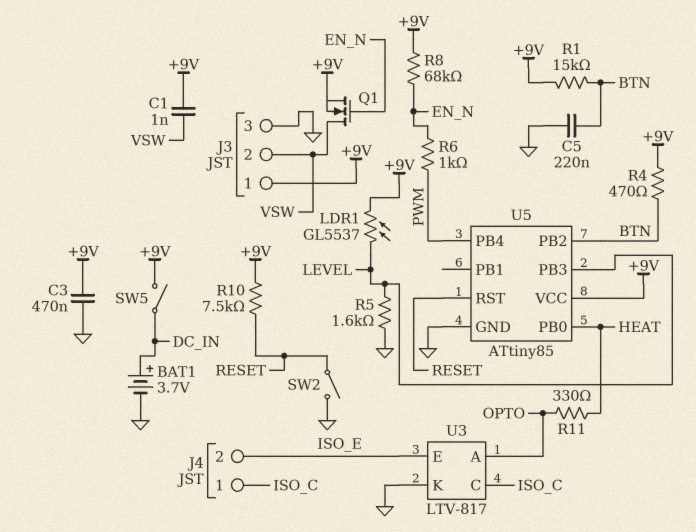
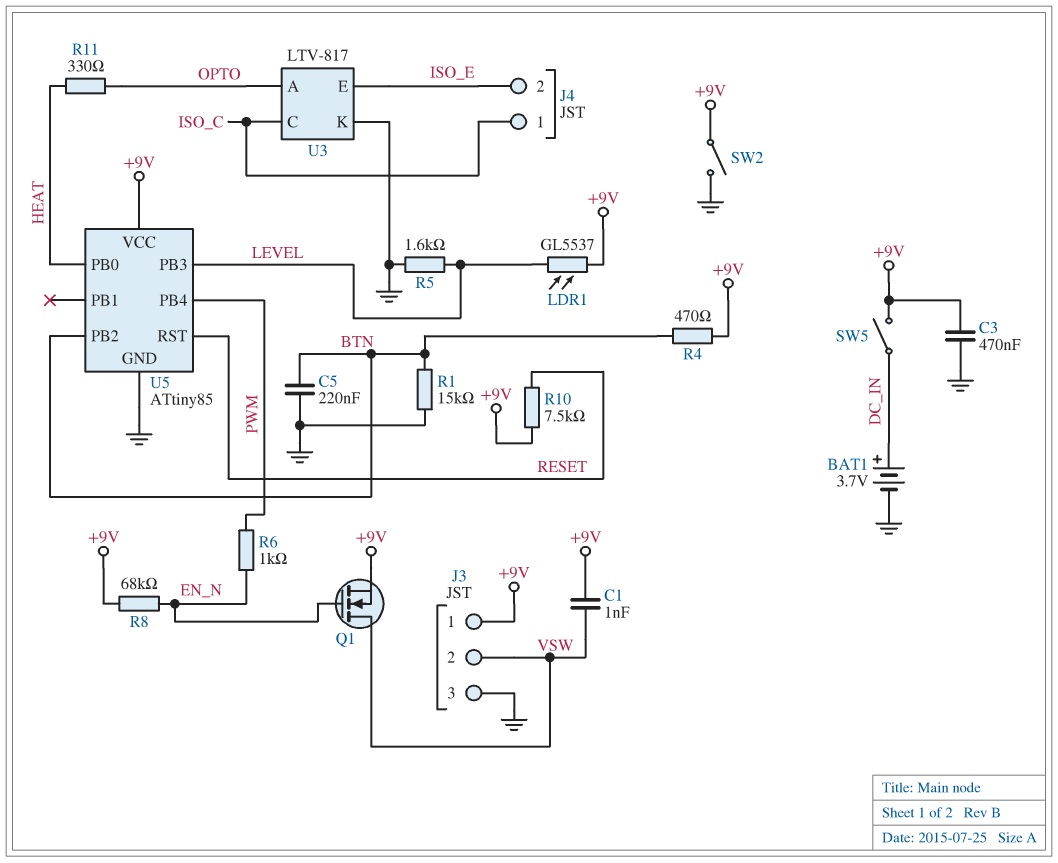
R1: 15k (+9V, BTN) -> 15k (BTN, GND)
SW2: switch (GND, RESET) -> switch (+9V, GND)

